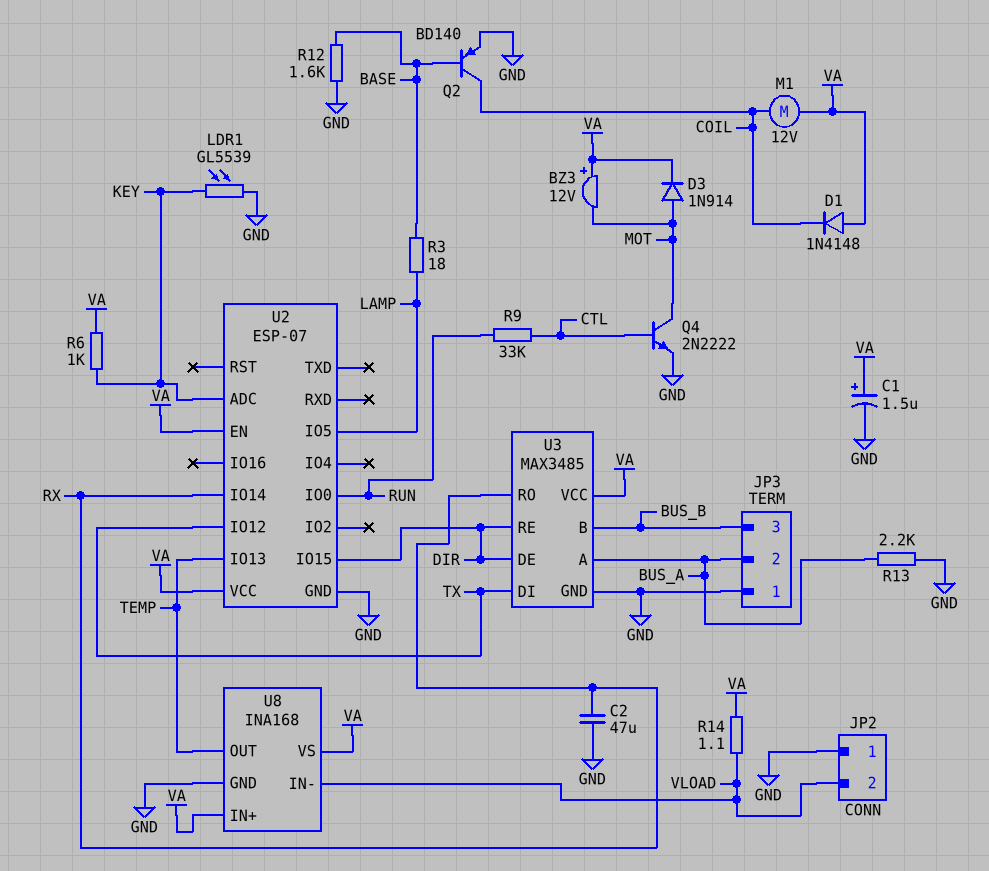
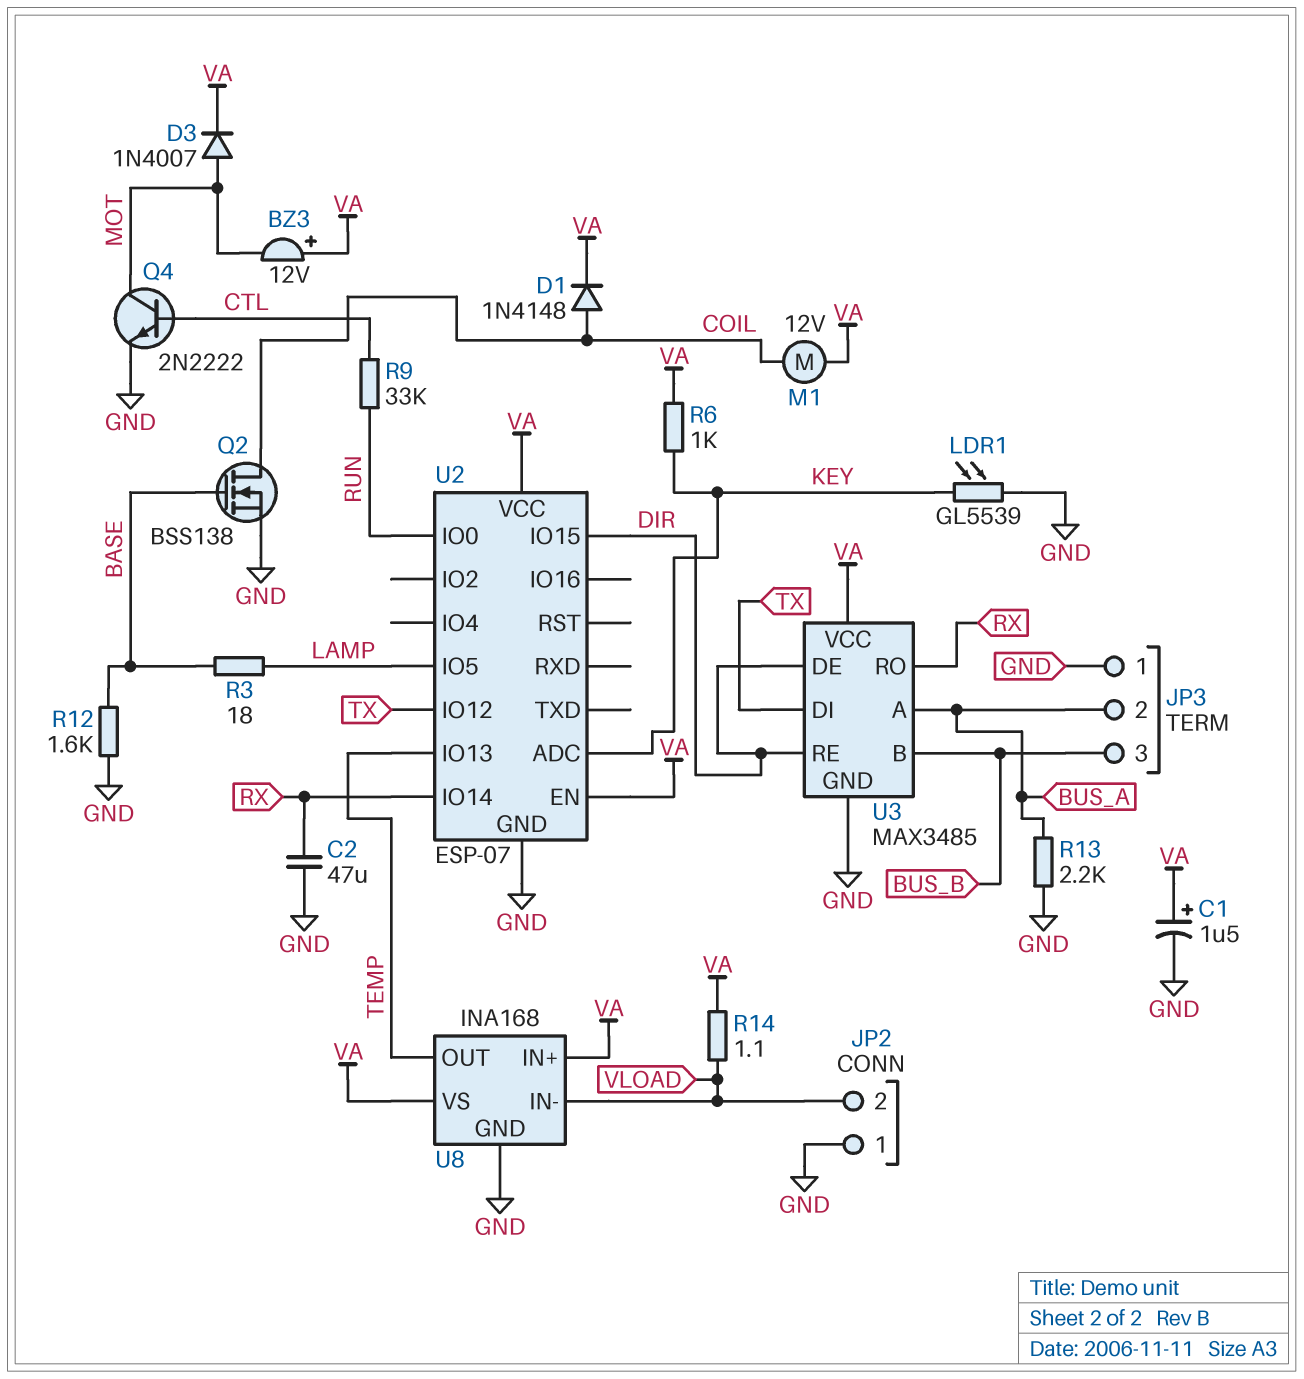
D1: diode 1N4148 (A VA, K COIL) -> diode 1N4148 (A COIL, K VA)
D3: diode 1N914 (A MOT, K VA) -> diode 1N4007 (A MOT, K VA)
Q2: PNP BD140 (B BASE, C COIL, E GND) -> NMOS BSS138 (G BASE, D COIL, S GND)

